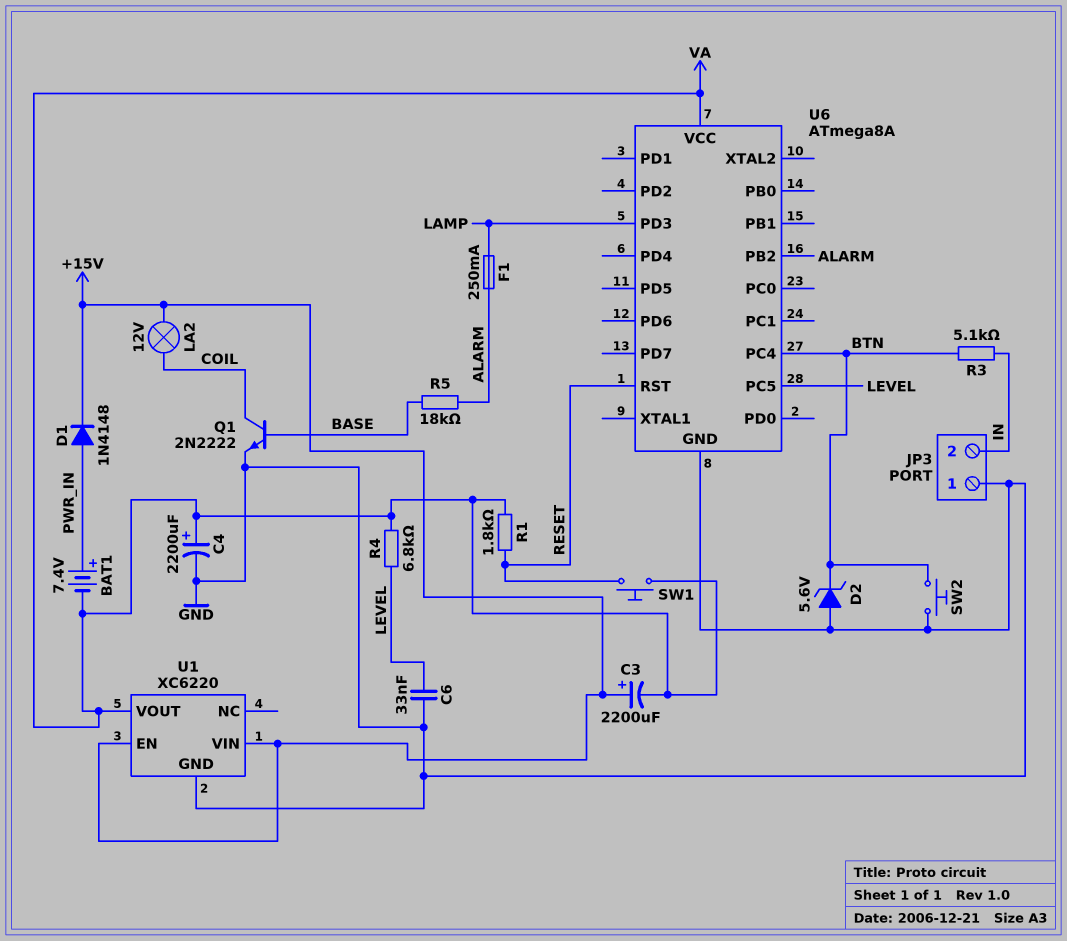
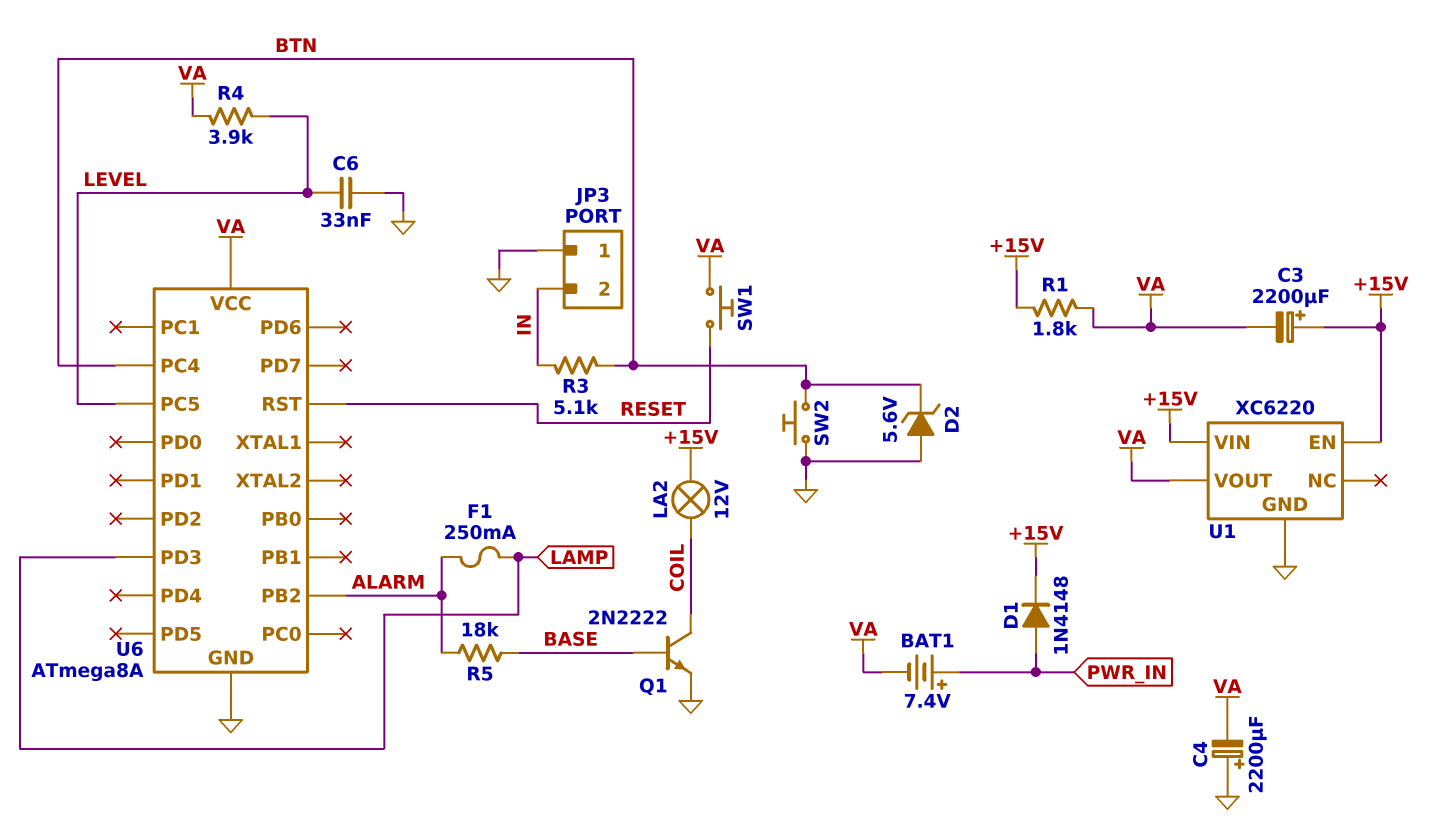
C4: 2200uF (plus VA, minus GND) -> 2200uF (plus GND, minus VA)
R1: 1.8k (RESET, VA) -> 1.8k (+15V, VA)
R4: 6.8k (LEVEL, VA) -> 3.9k (LEVEL, VA)

